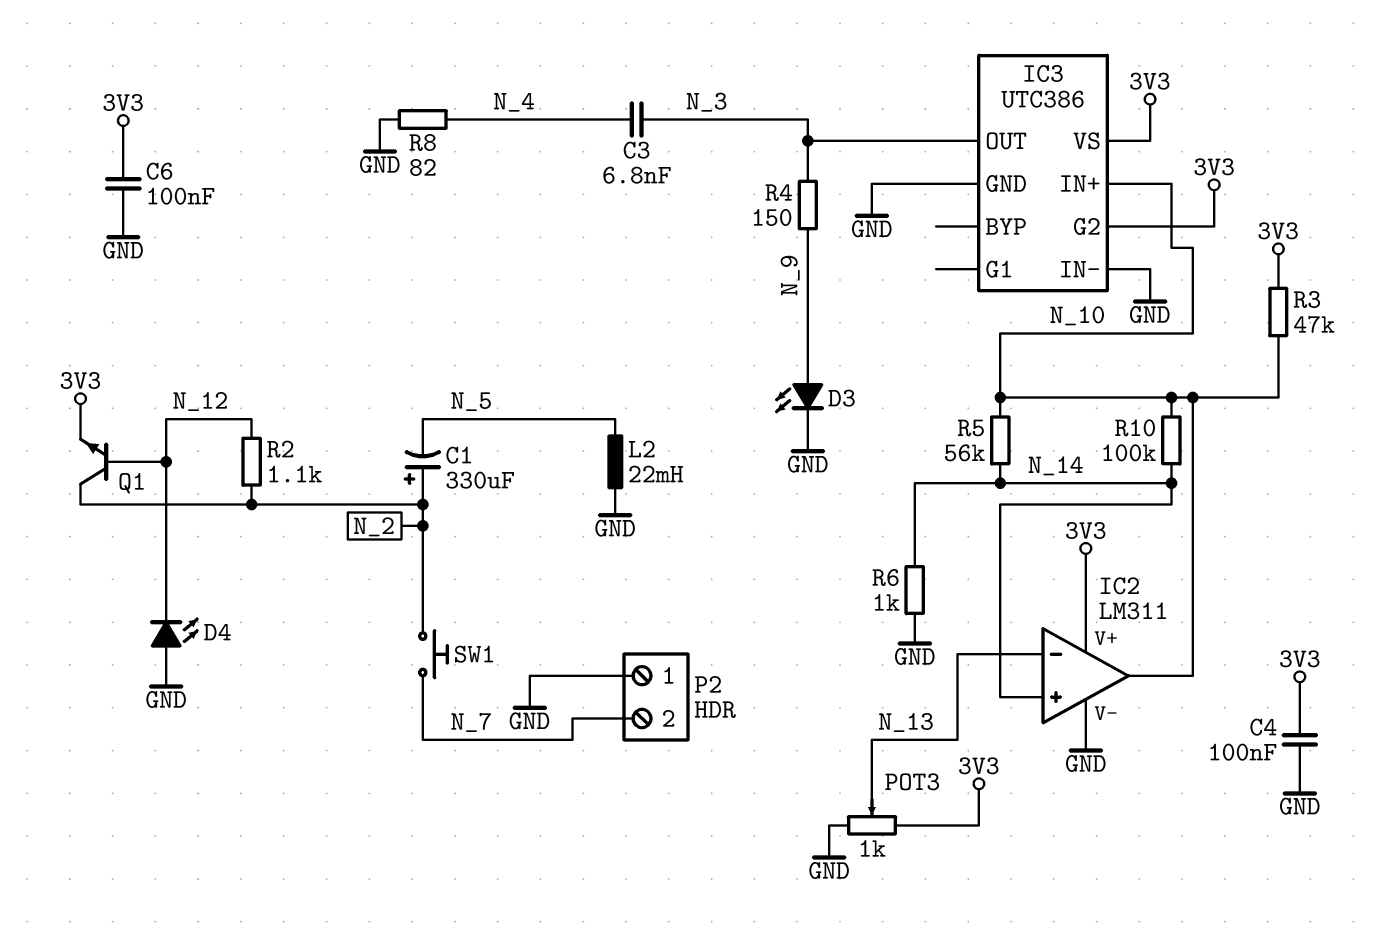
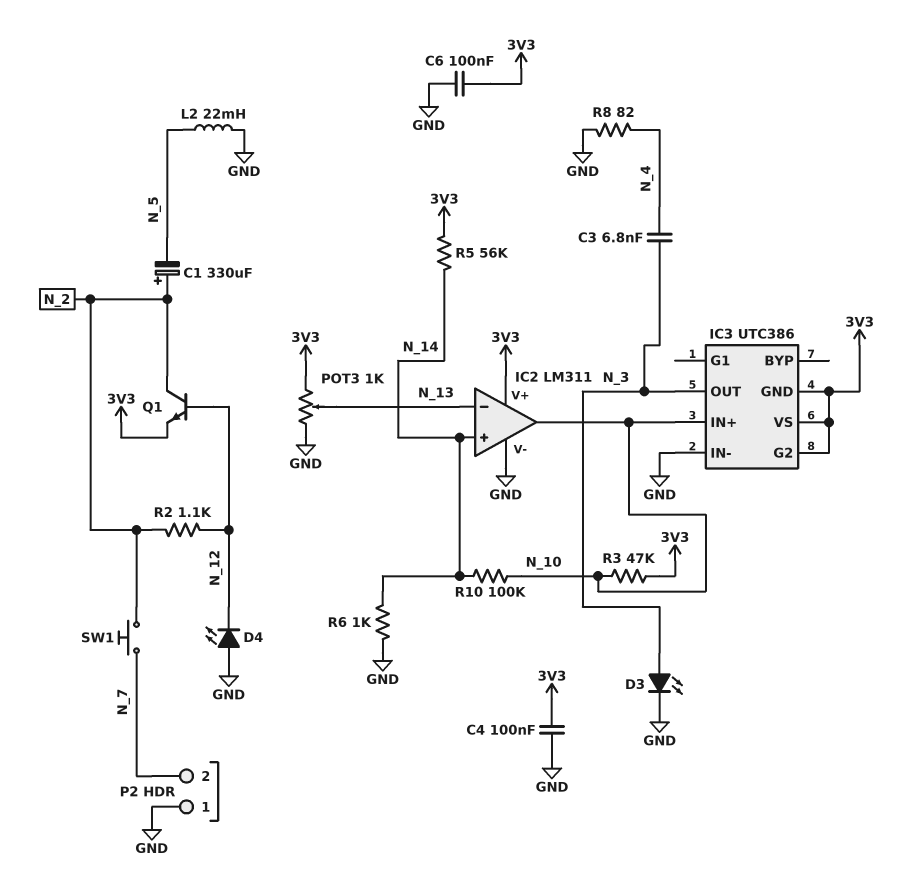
D3: LED (A N_9, K GND) -> LED (A N_3, K GND)
IC3 pin GND: GND -> 3V3
R4: 150 (N_3, N_9) -> none
R5: 56k (N_10, N_14) -> 56k (3V3, N_14)

